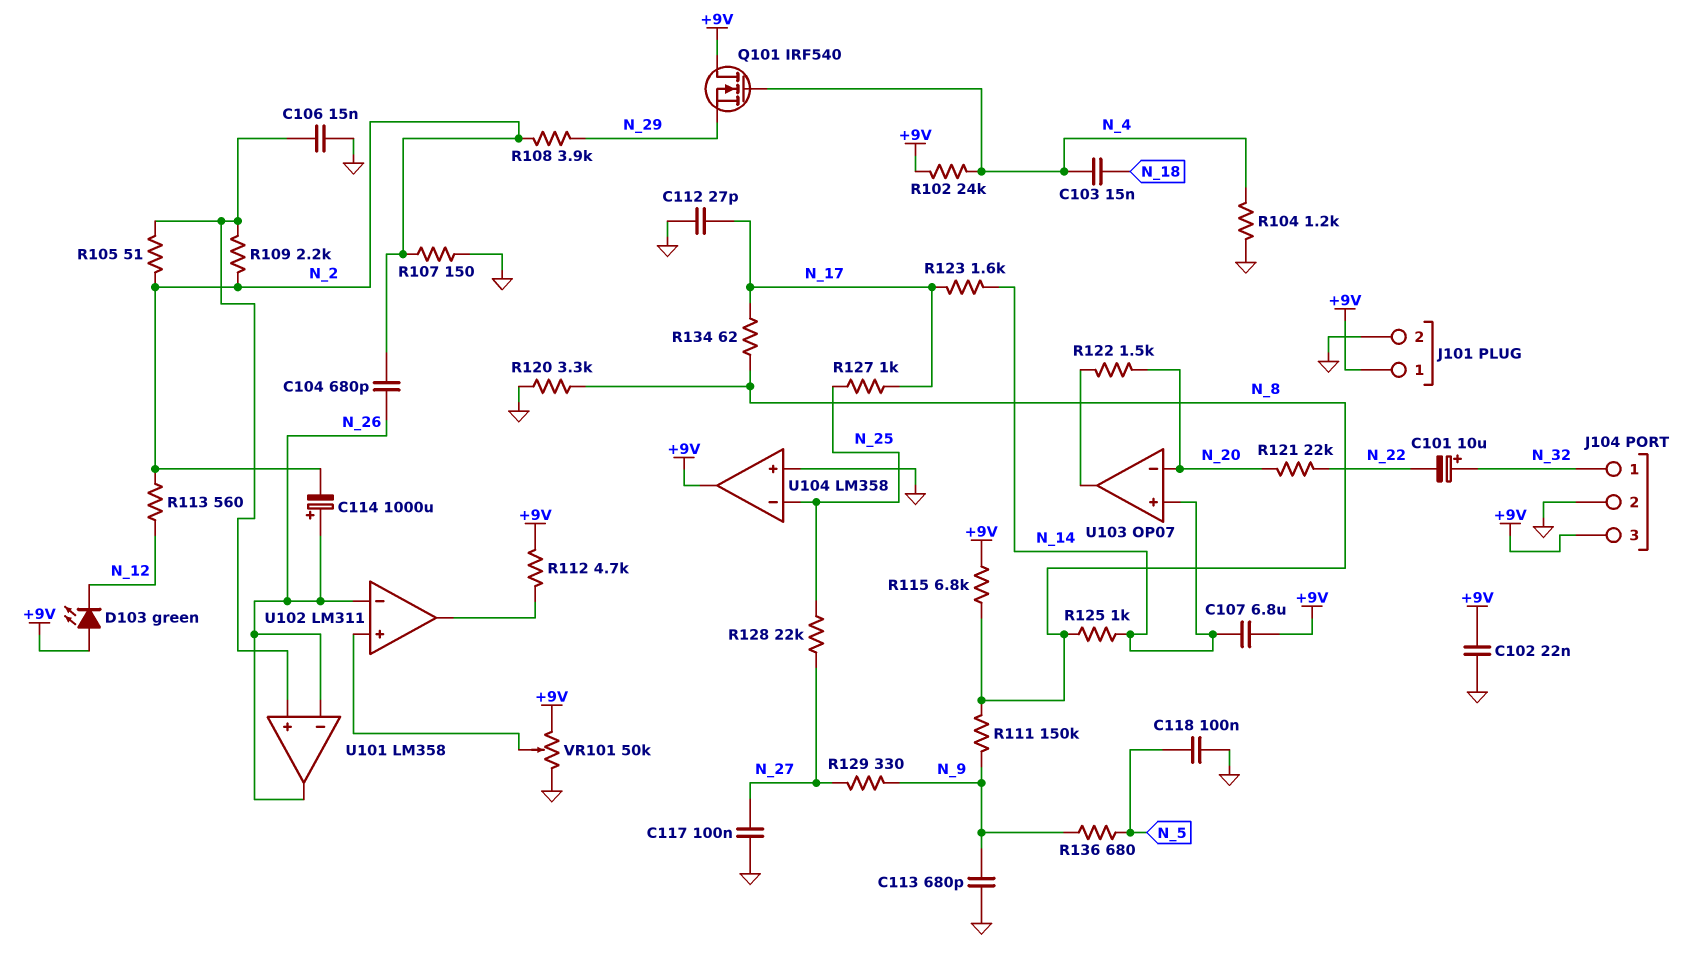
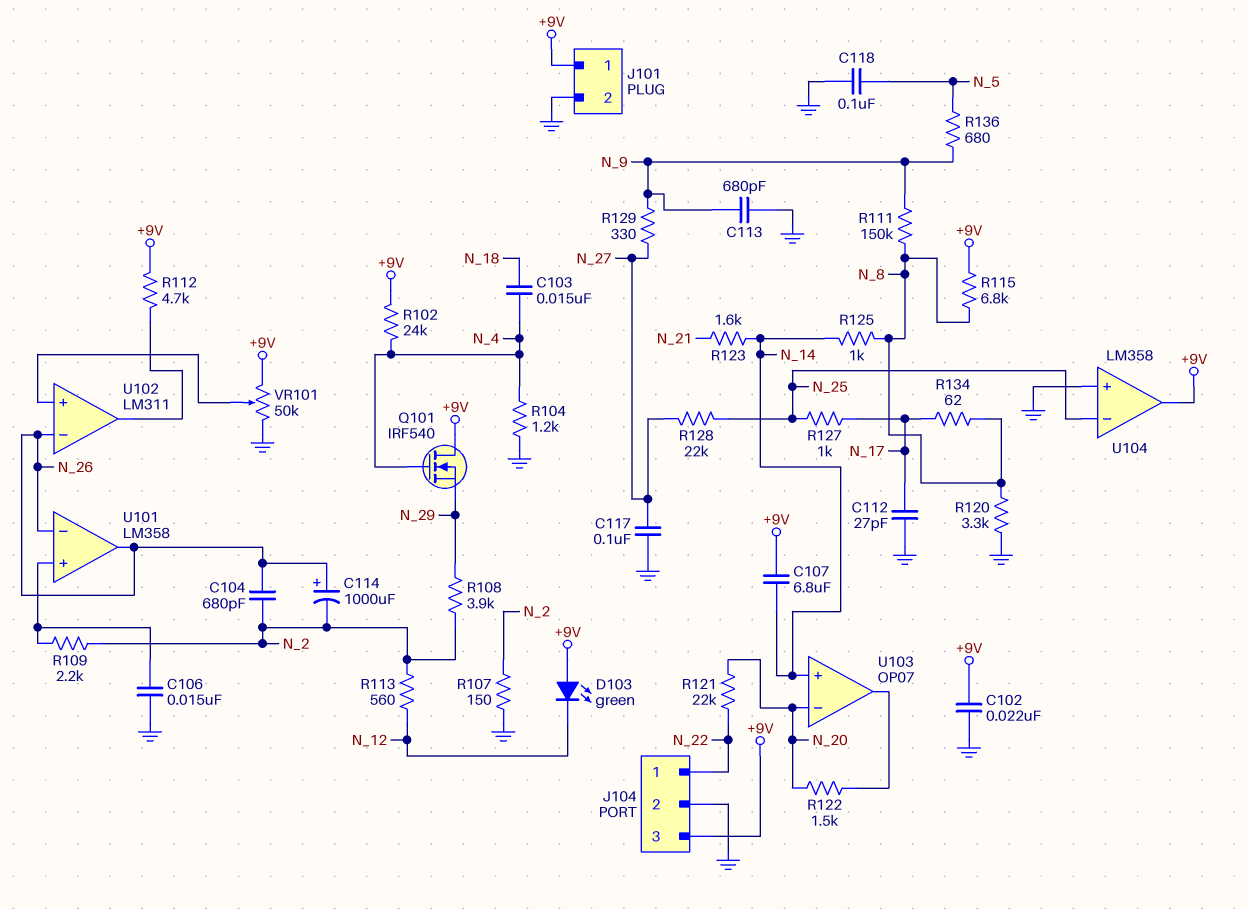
C101: 10uF (plus N_32, minus N_22) -> none
J104 pin 1: N_32 -> N_22
R105: 51 (N_2, U101/in+) -> none
R123: 1.6k (N_14, N_17) -> 1.6k (N_14, N_21)

